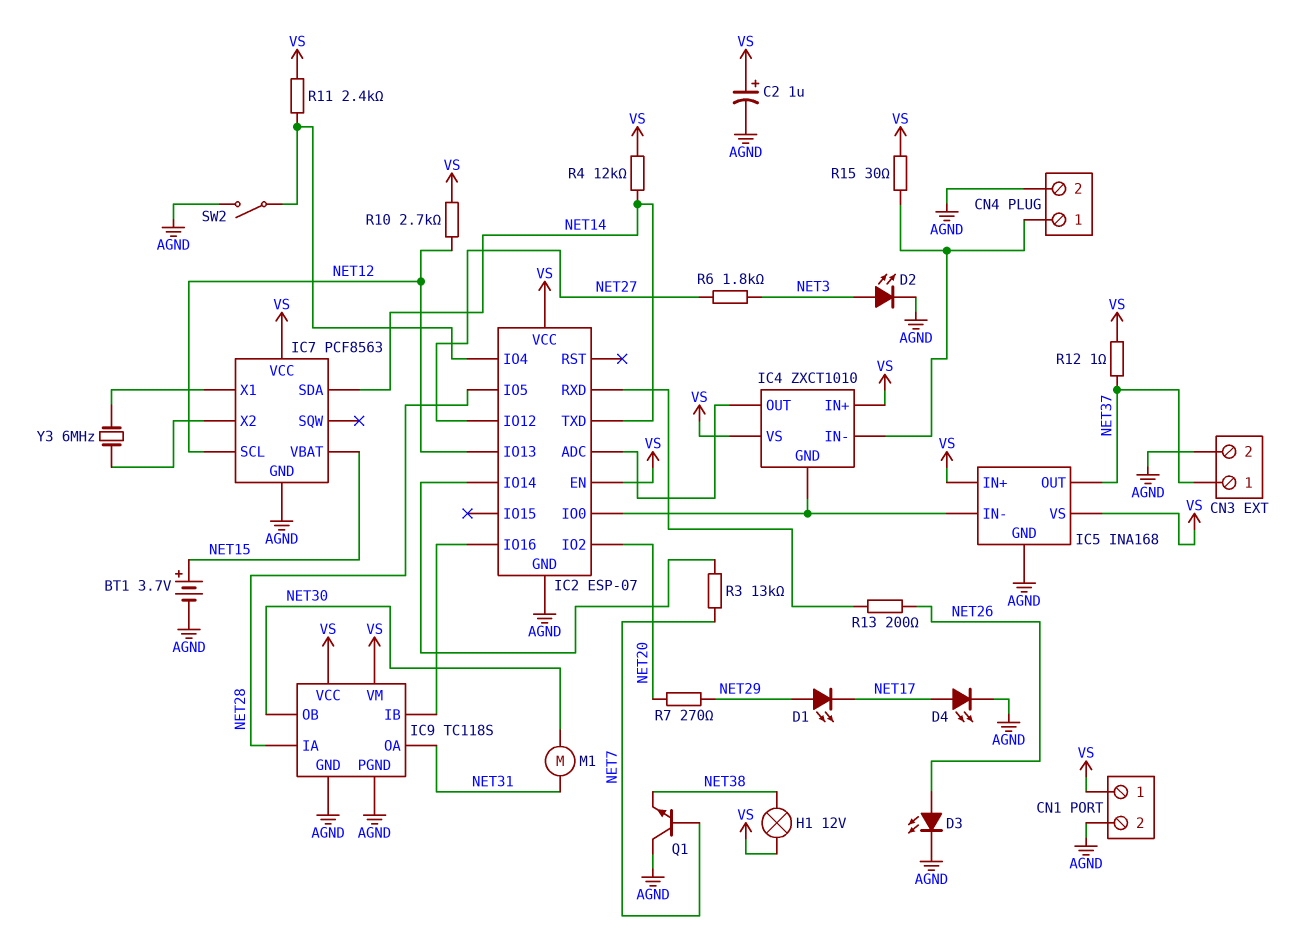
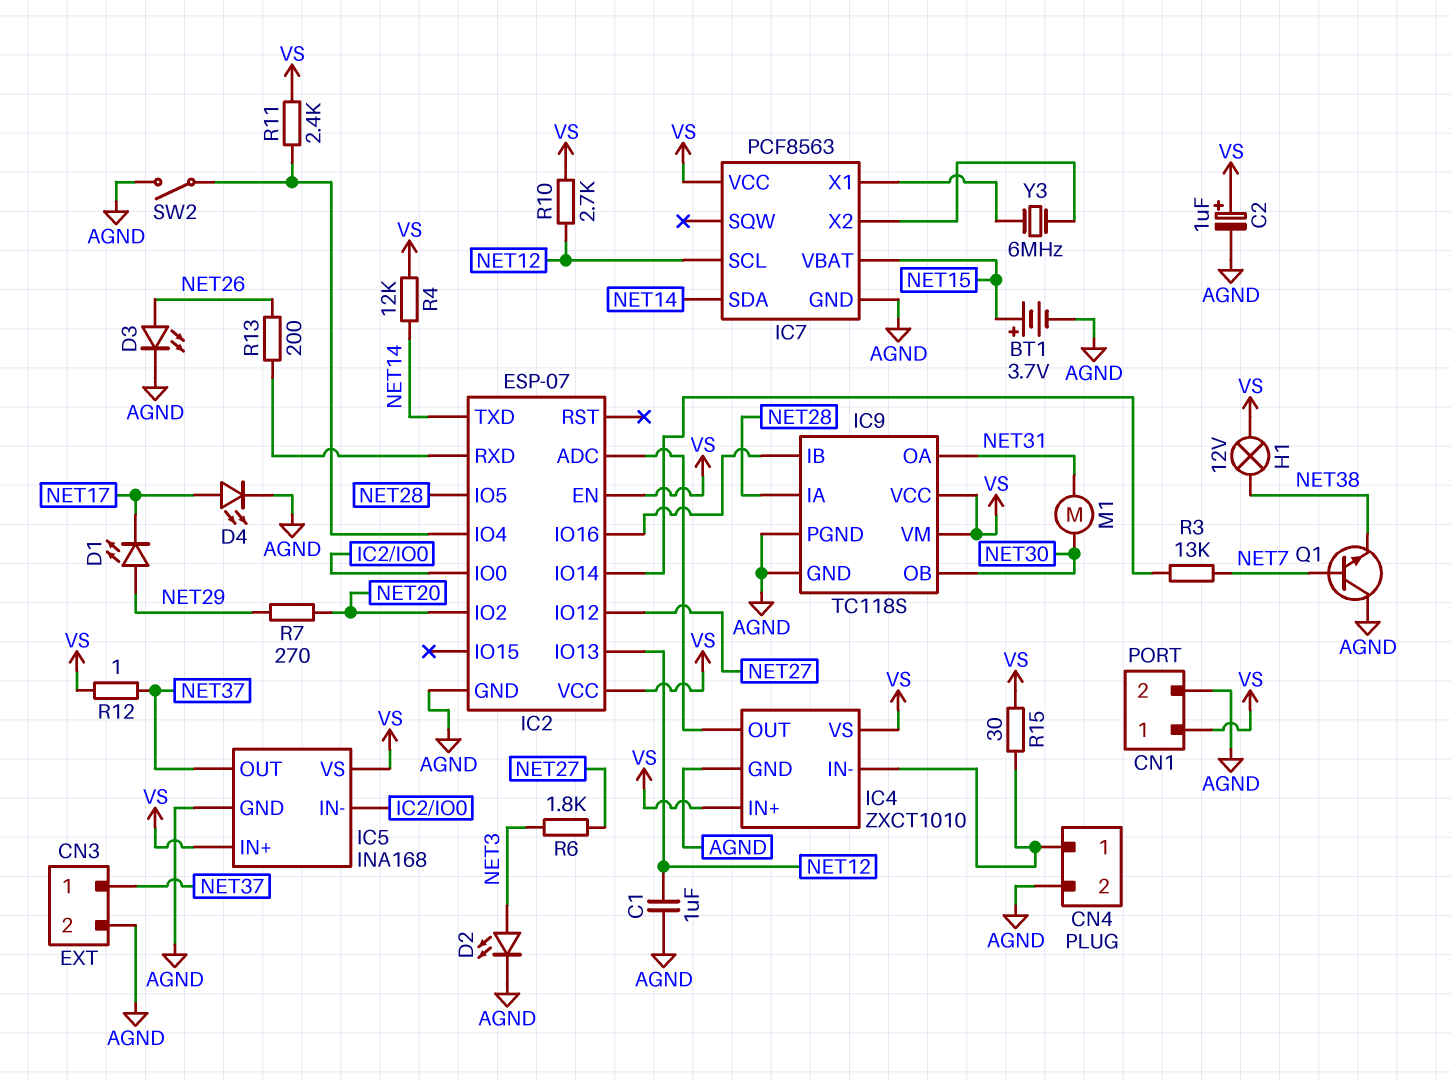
C1: none -> 1uF (AGND, NET12)
IC4 pin GND: IC2/IO0 -> AGND

